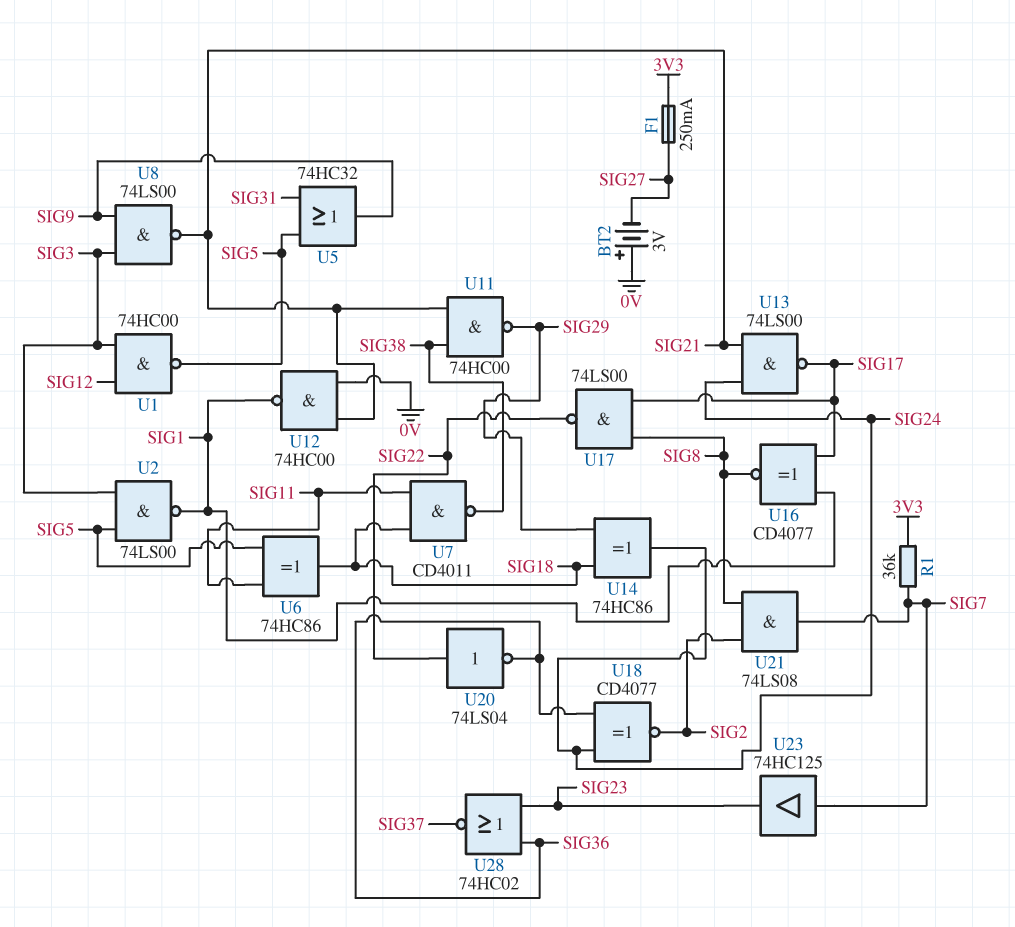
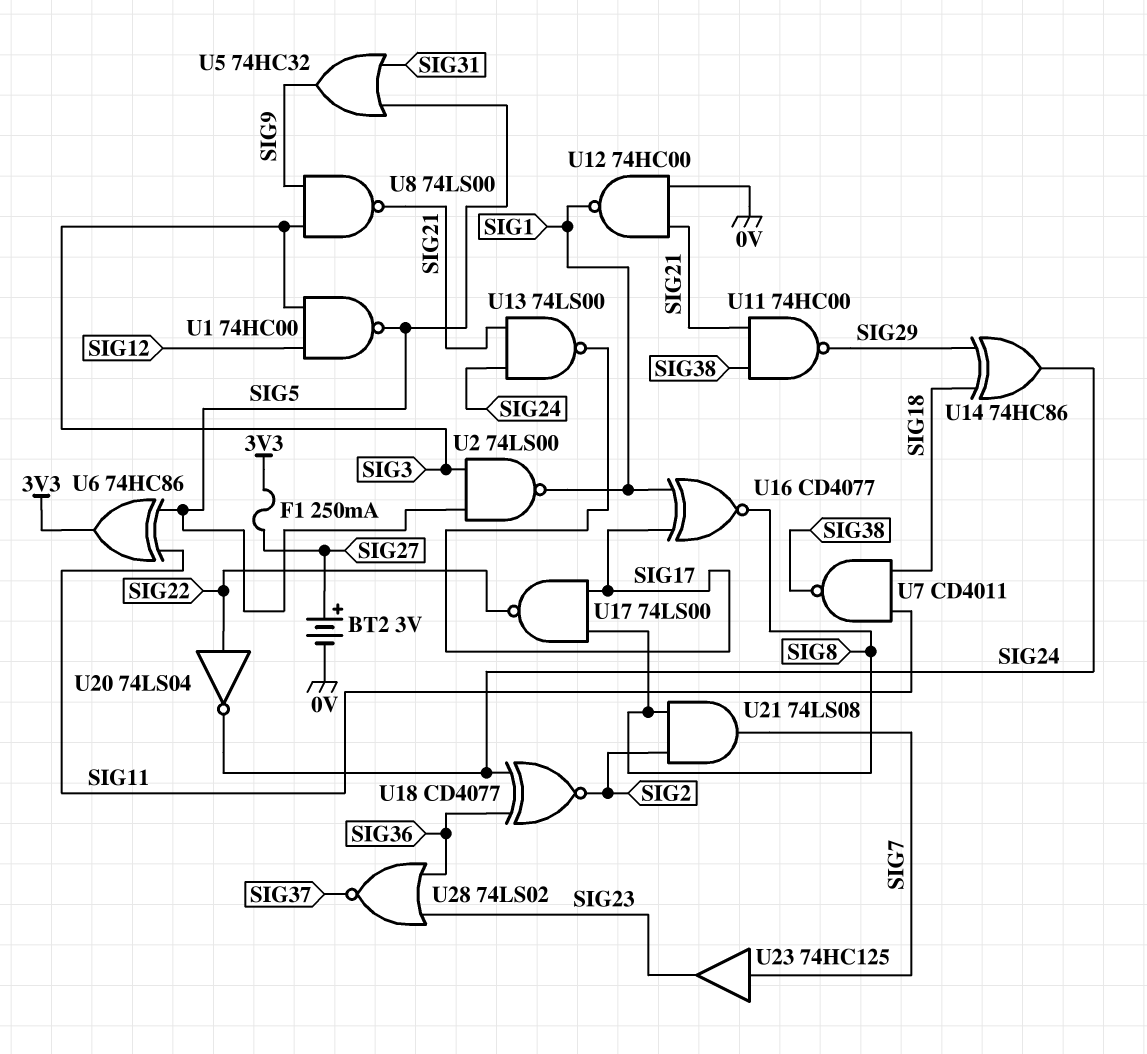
BT2: 3V (plus 0V, minus SIG27) -> 3V (plus SIG27, minus 0V)
R1: 36k (3V3, SIG7) -> none
U6: XOR 74HC86 (in SIG5, in SIG11, out SIG18) -> XOR 74HC86 (in SIG5, in SIG11, out 3V3)
U20: NOT 74LS04 (in SIG22, out SIG36) -> NOT 74LS04 (in SIG22, out SIG24)
U28: NOR 74HC02 (in SIG23, in SIG36, out SIG37) -> NOR 74LS02 (in SIG23, in SIG36, out SIG37)

